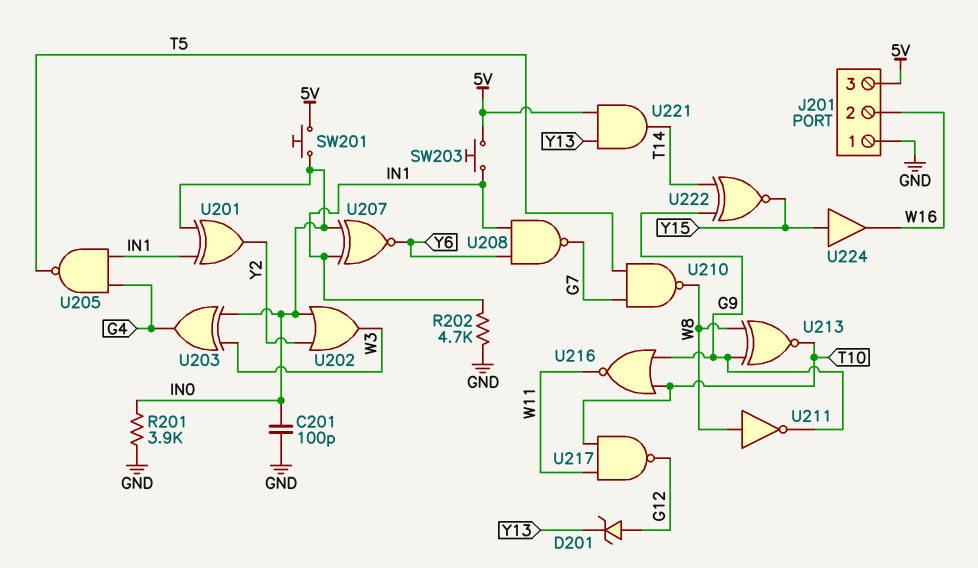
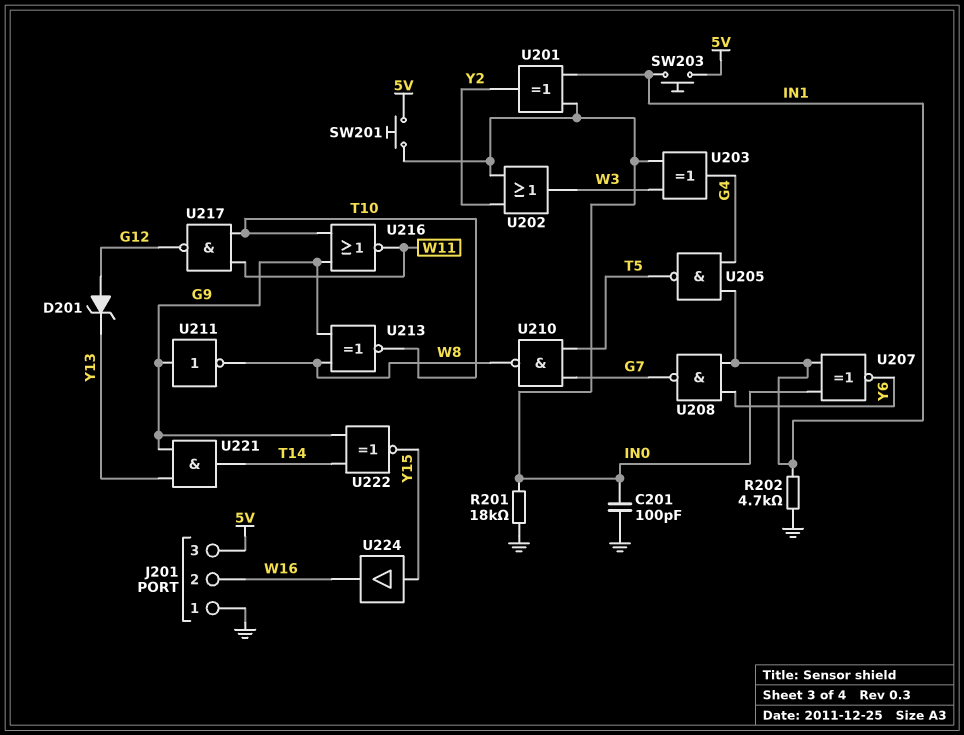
R201: 3.9k (GND, IN0) -> 18k (GND, IN0)
U211: NOT (in W8, out G9) -> NOT (in G9, out W8)
U221: AND (in 5V, in Y13, out T14) -> AND (in G9, in Y13, out T14)

